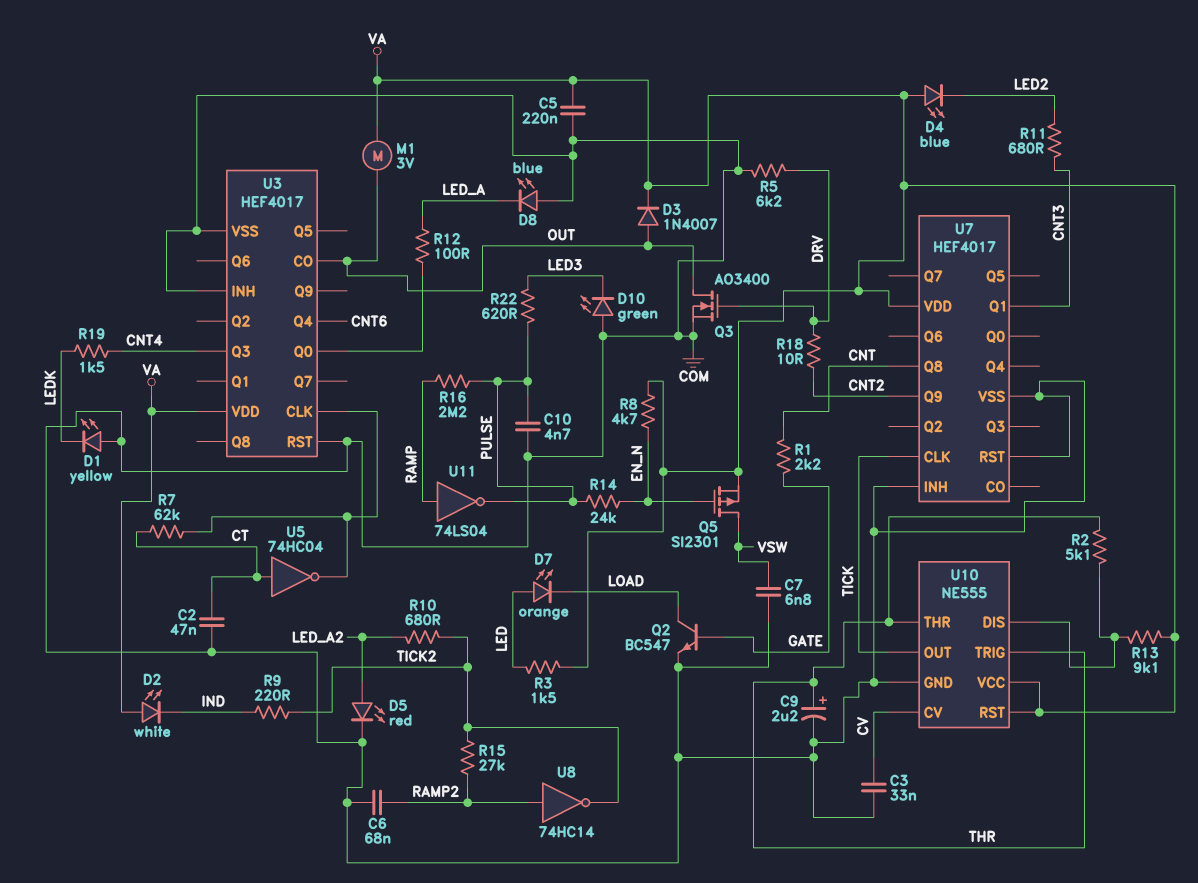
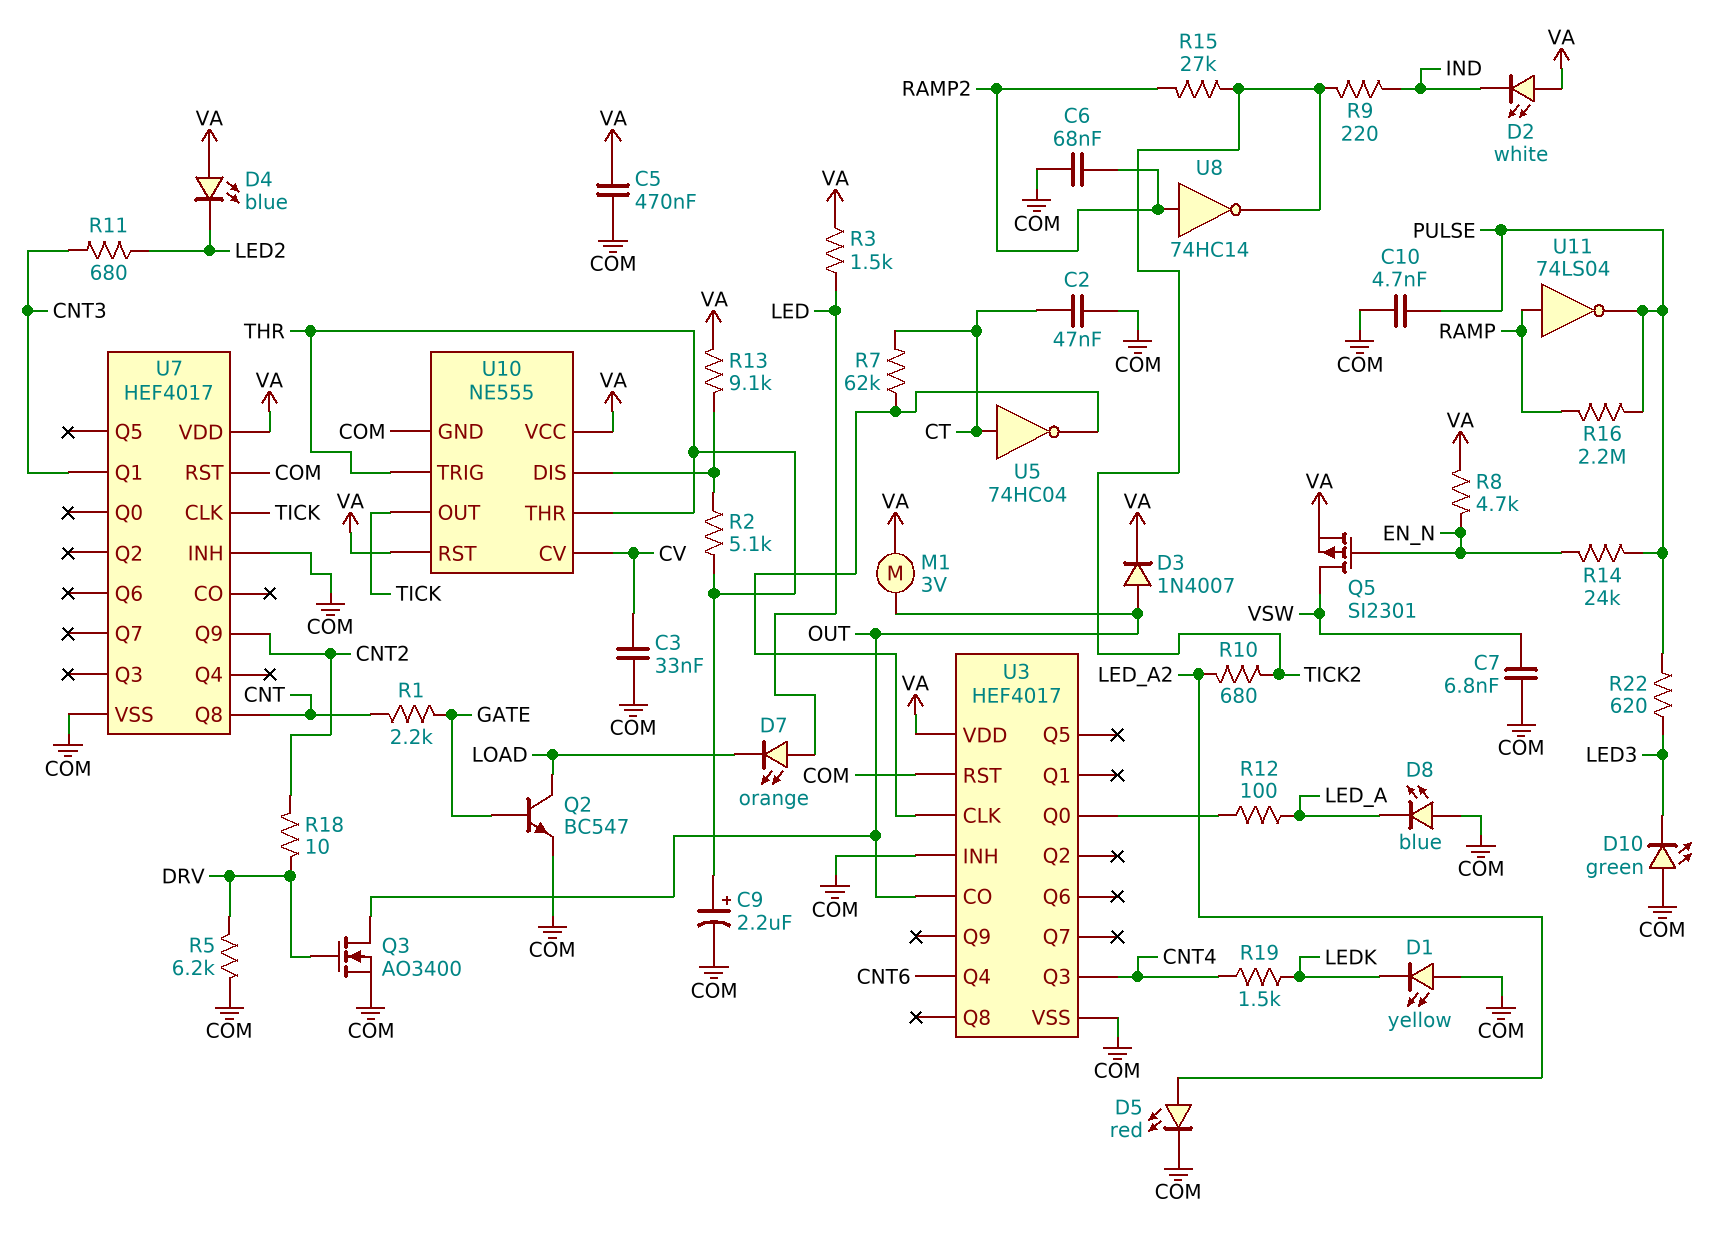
C5: 220nF (COM, VA) -> 470nF (COM, VA)

